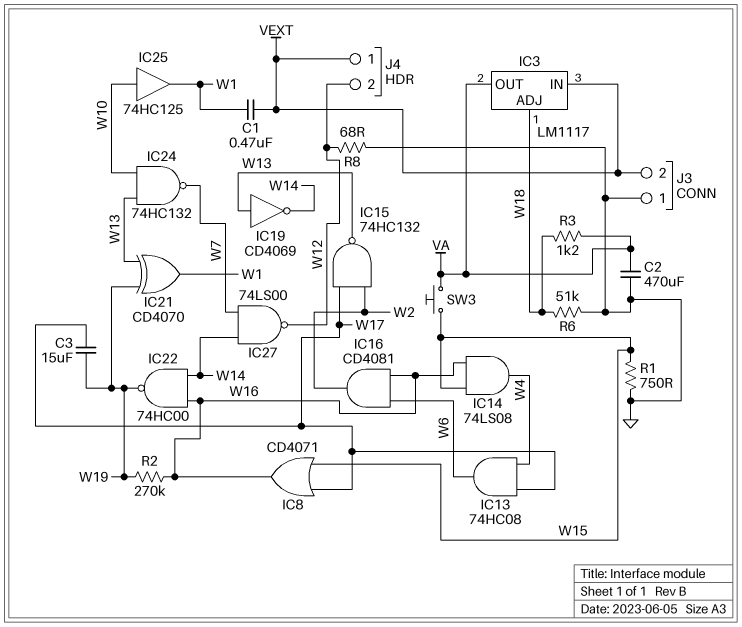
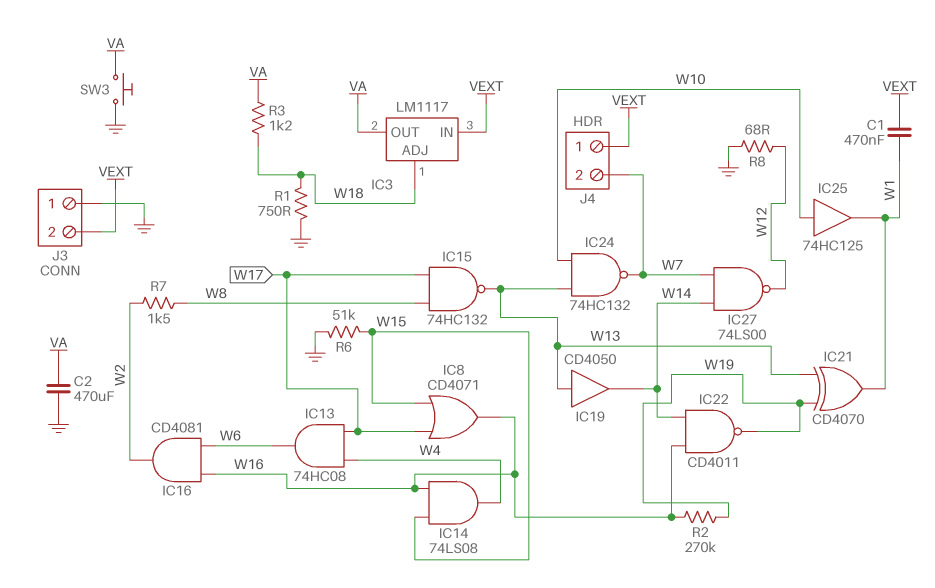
C3: 15uF (W17, W19) -> none
IC15: NAND 74HC132 (in W2, in W17, out W13) -> NAND 74HC132 (in W8, in W17, out W13)
IC19: NOT CD4069 (in W13, out W14) -> buffer CD4050 (in W13, out W14)
IC22: NAND 74HC00 (in W14, in W16, out W19) -> NAND CD4011 (in W14, in W16, out W19)
J4 pin 2: W12 -> W7
R1: 750 (GND, W15) -> 750 (GND, W18)
R6: 51k (GND, W18) -> 51k (GND, W15)
R7: none -> 1.5k (W2, W8)
SW3: button (VA, W15) -> button (GND, VA)

